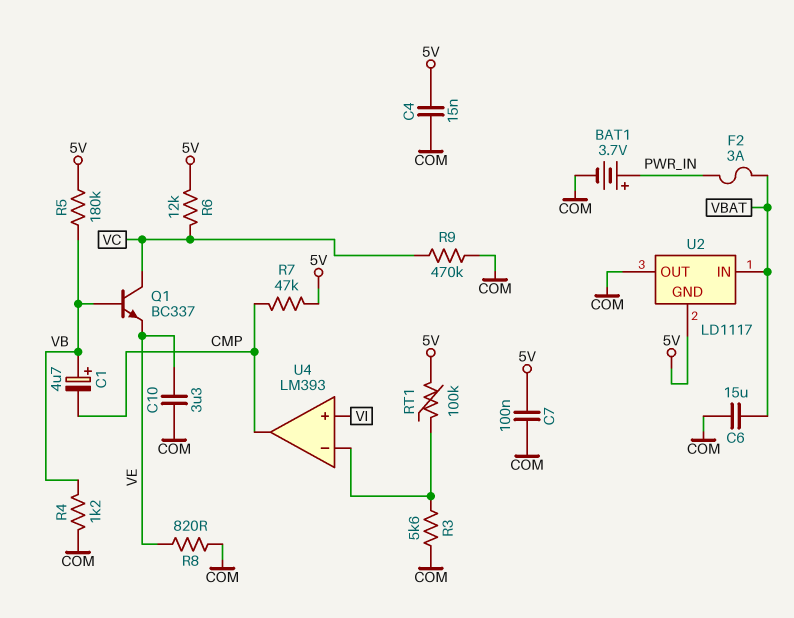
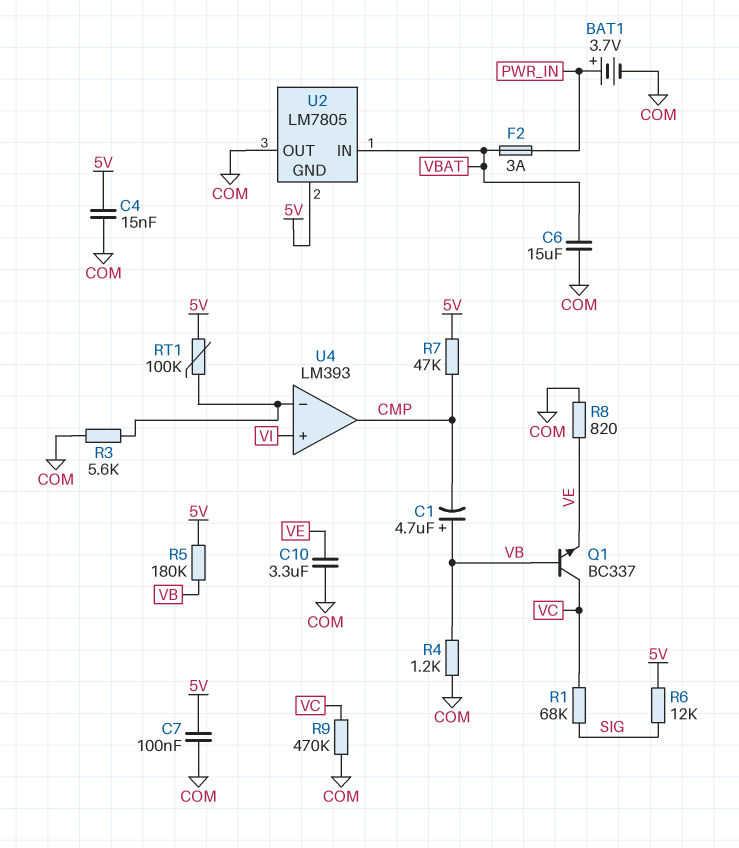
R1: none -> 68k (SIG, VC)
R6: 12k (5V, VC) -> 12k (5V, SIG)
U2: LD1117 -> LM7805

